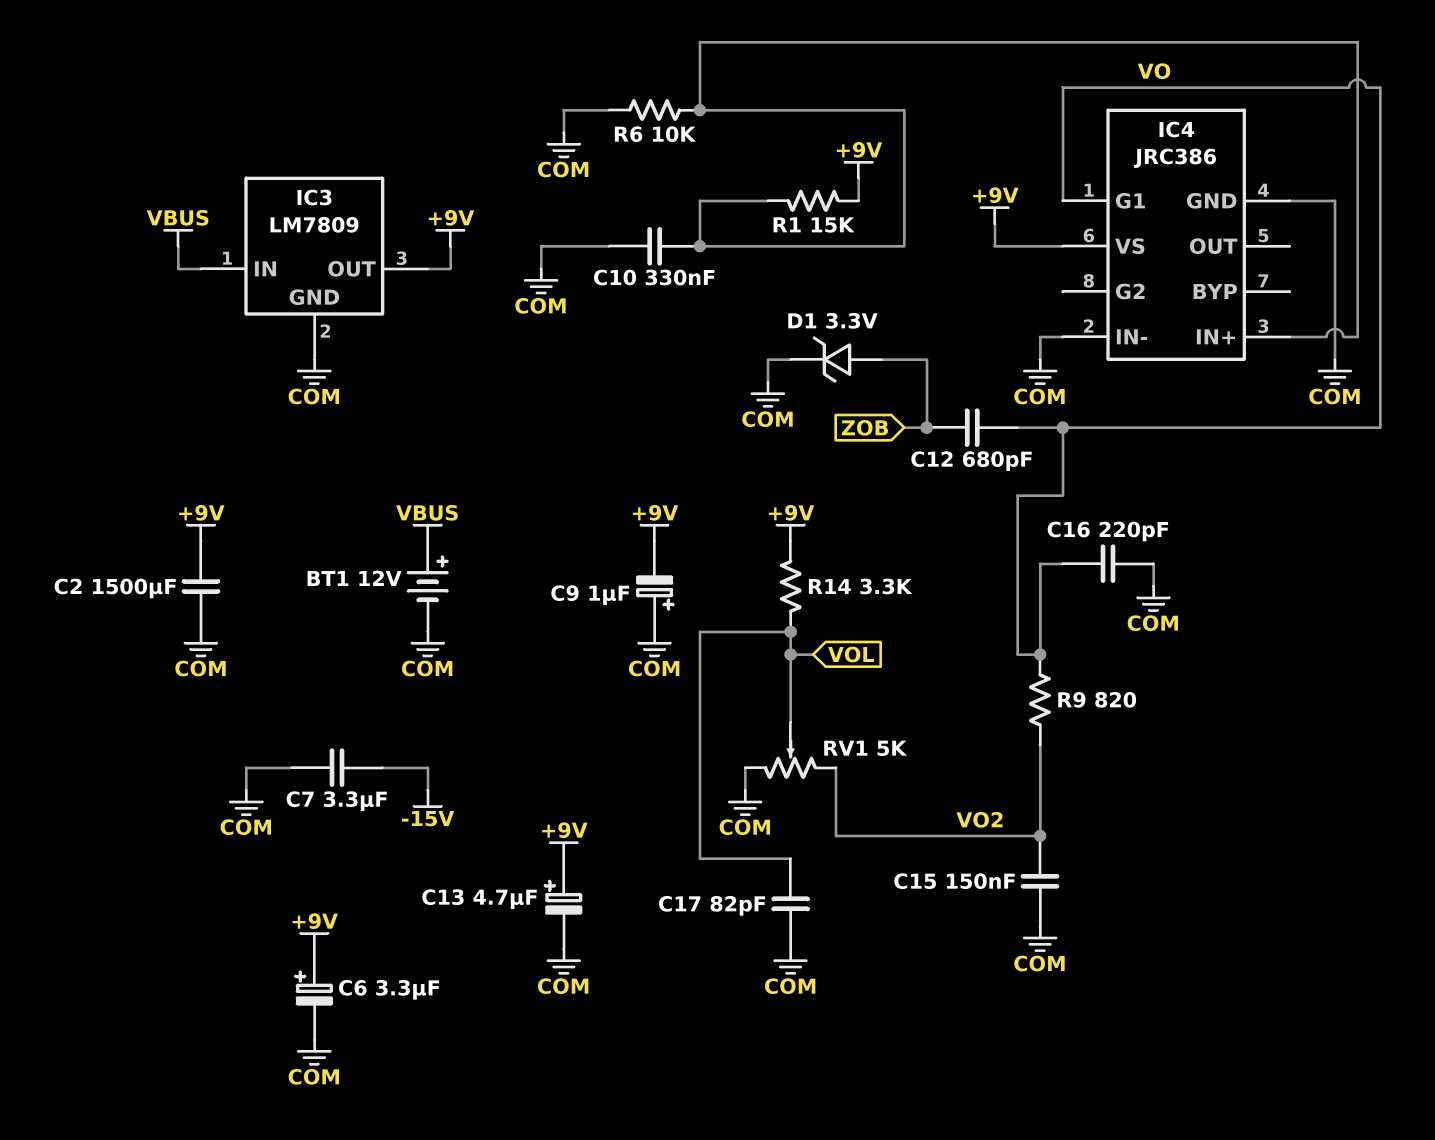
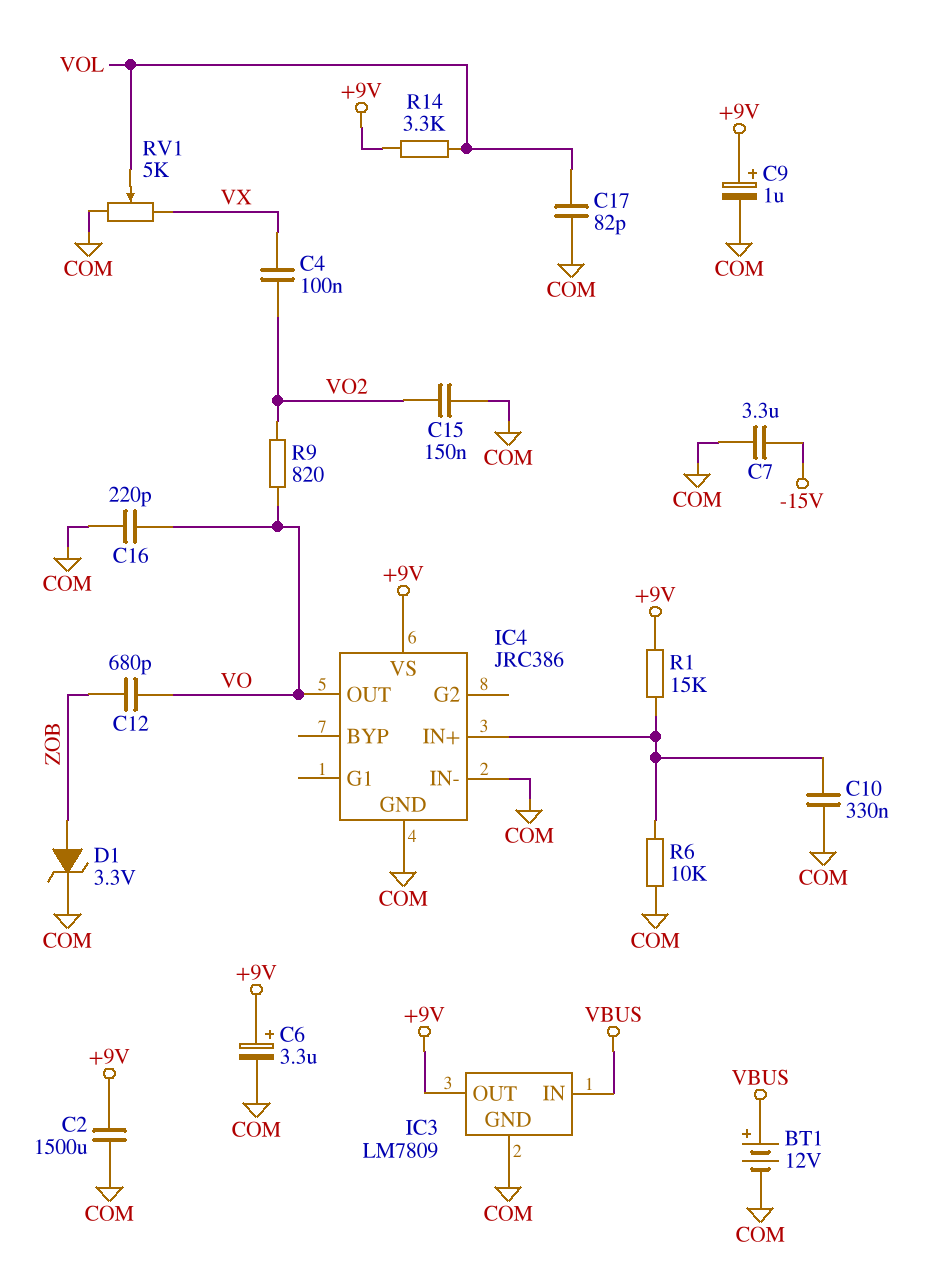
C4: none -> 100nF (VO2, VX)
C9: 1uF (plus COM, minus +9V) -> 1uF (plus +9V, minus COM)
C13: 4.7uF (plus +9V, minus COM) -> none
IC4 pin G1: VO -> none
IC4 pin OUT: none -> VO
RV1: 5k (COM, VO2, wiper VOL) -> 5k (COM, VX, wiper VOL)

